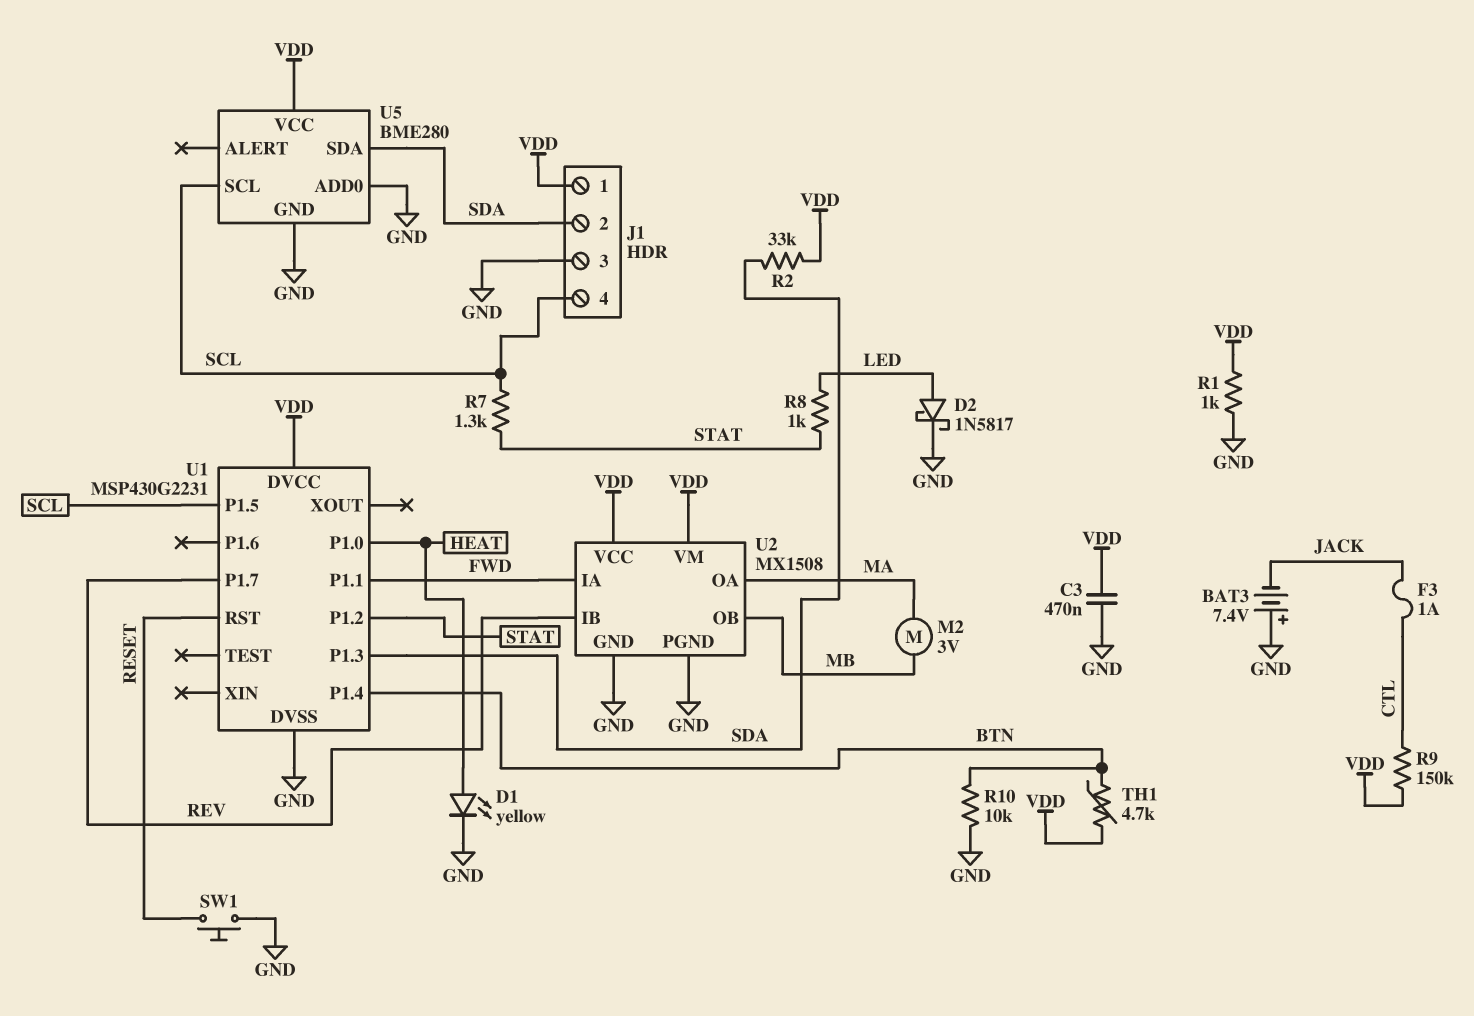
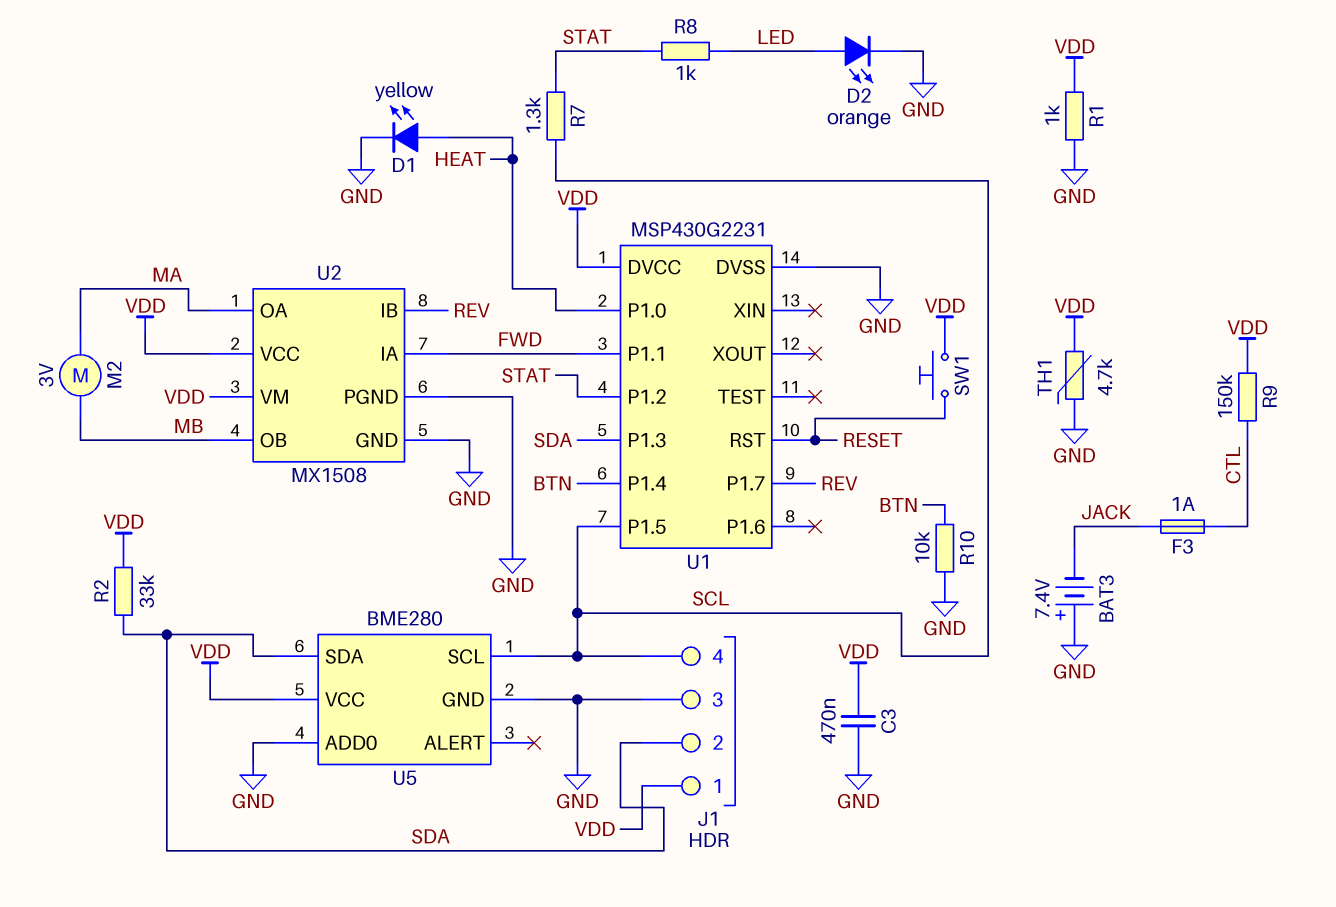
D2: schottky 1N5817 (A LED, K GND) -> LED orange (A LED, K GND)
SW1: button (GND, RESET) -> button (RESET, VDD)
TH1: 4.7k (BTN, VDD) -> 4.7k (GND, VDD)

